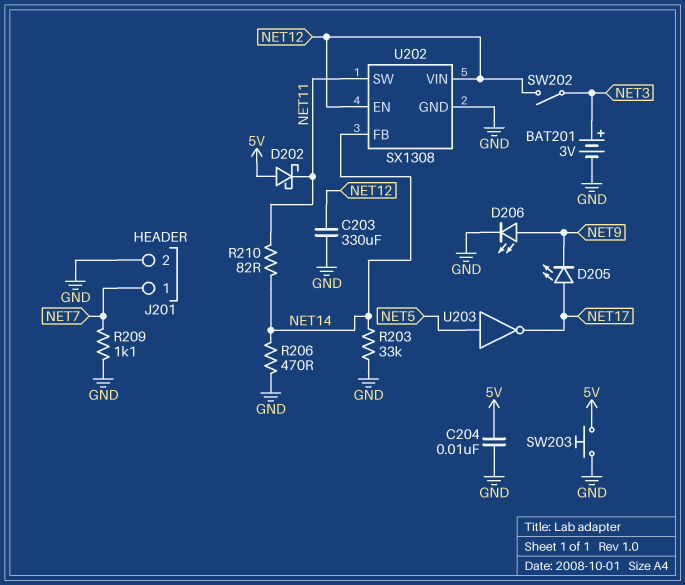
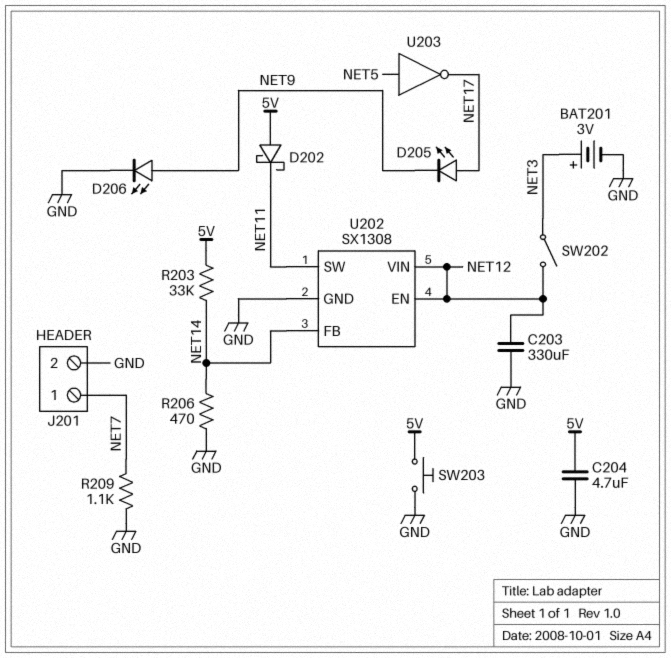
C204: 10nF (5V, GND) -> 4.7uF (5V, GND)
R203: 33k (GND, NET14) -> 33k (5V, NET14)
R210: 82 (NET11, NET14) -> none

